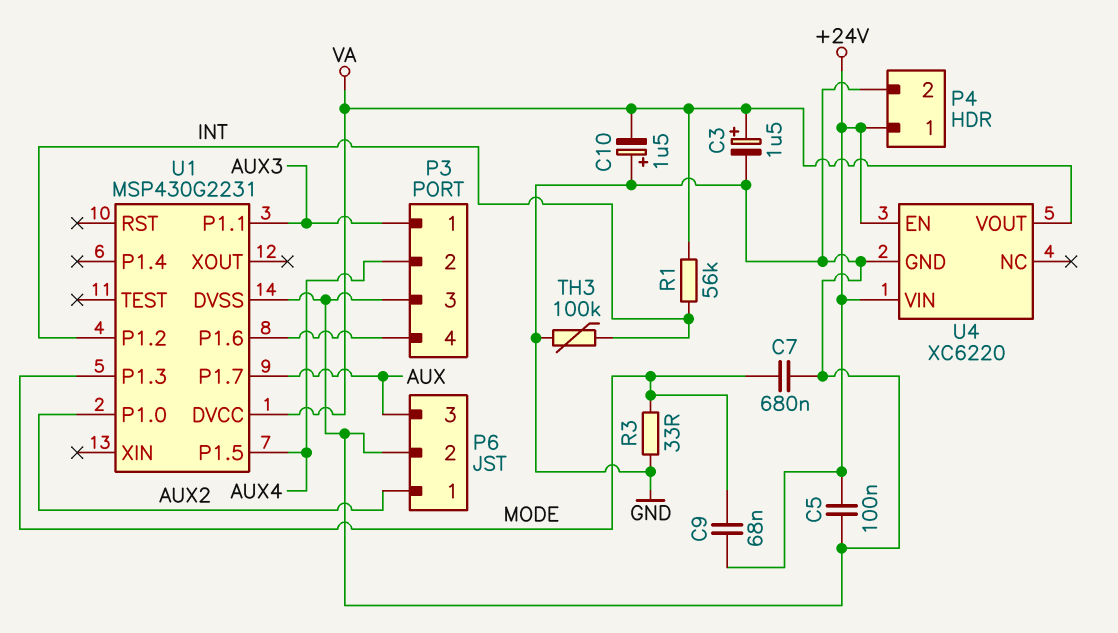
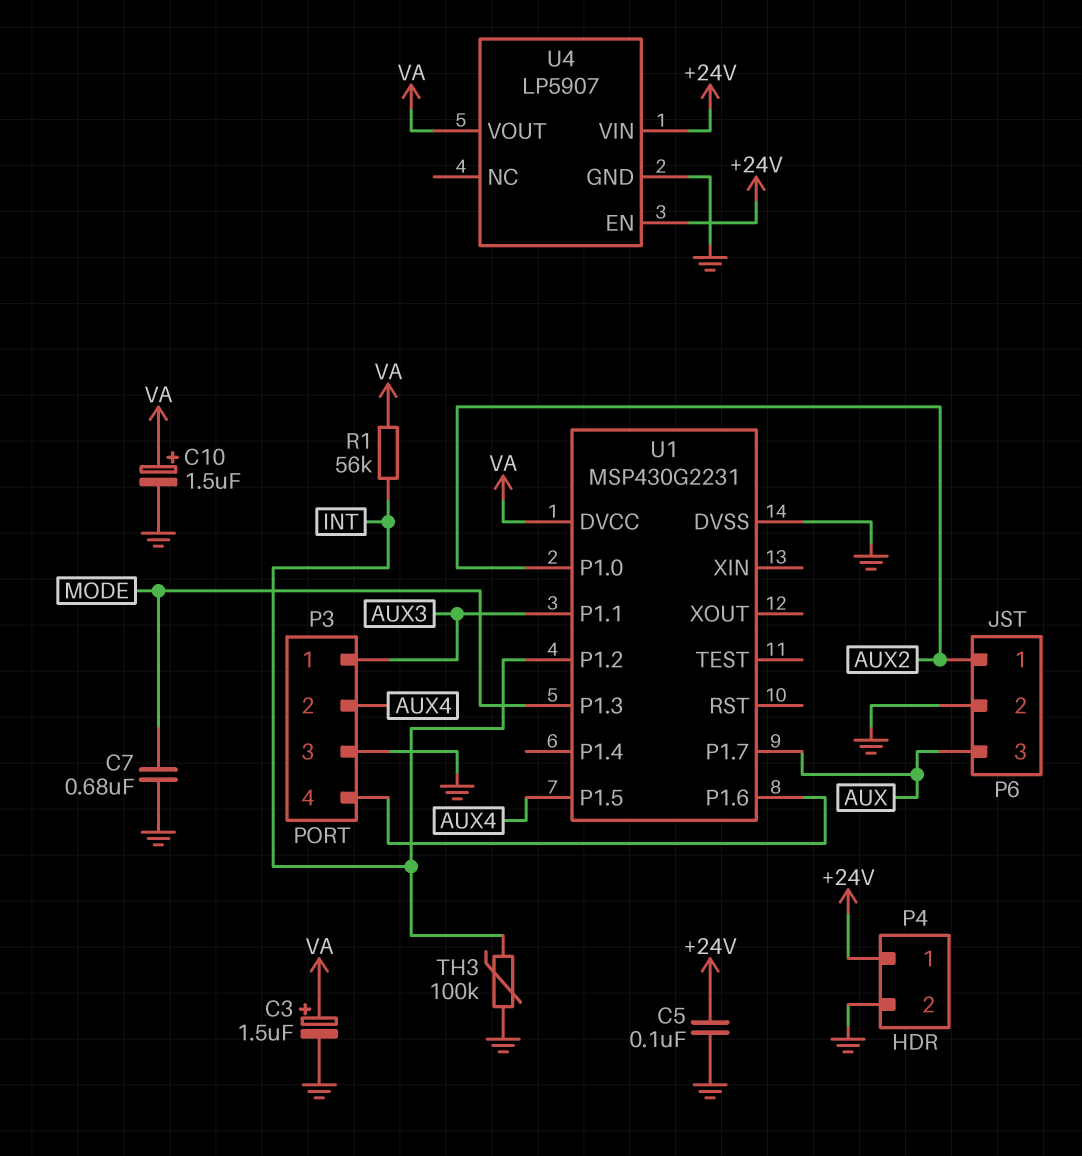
C9: 68nF (+24V, MODE) -> none
C10: 1.5uF (plus GND, minus VA) -> 1.5uF (plus VA, minus GND)
R3: 33 (GND, MODE) -> none
U4: XC6220 -> LP5907

